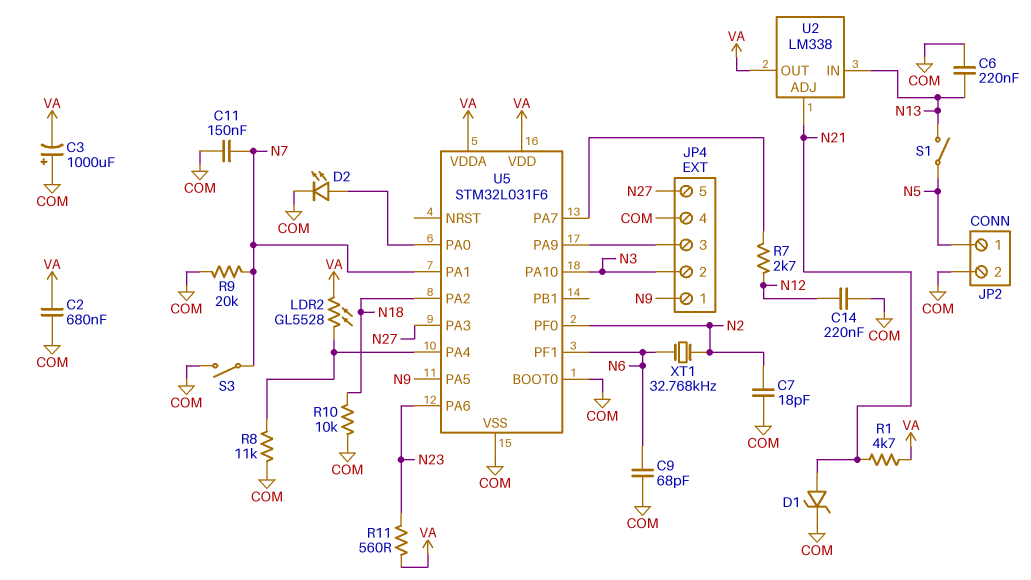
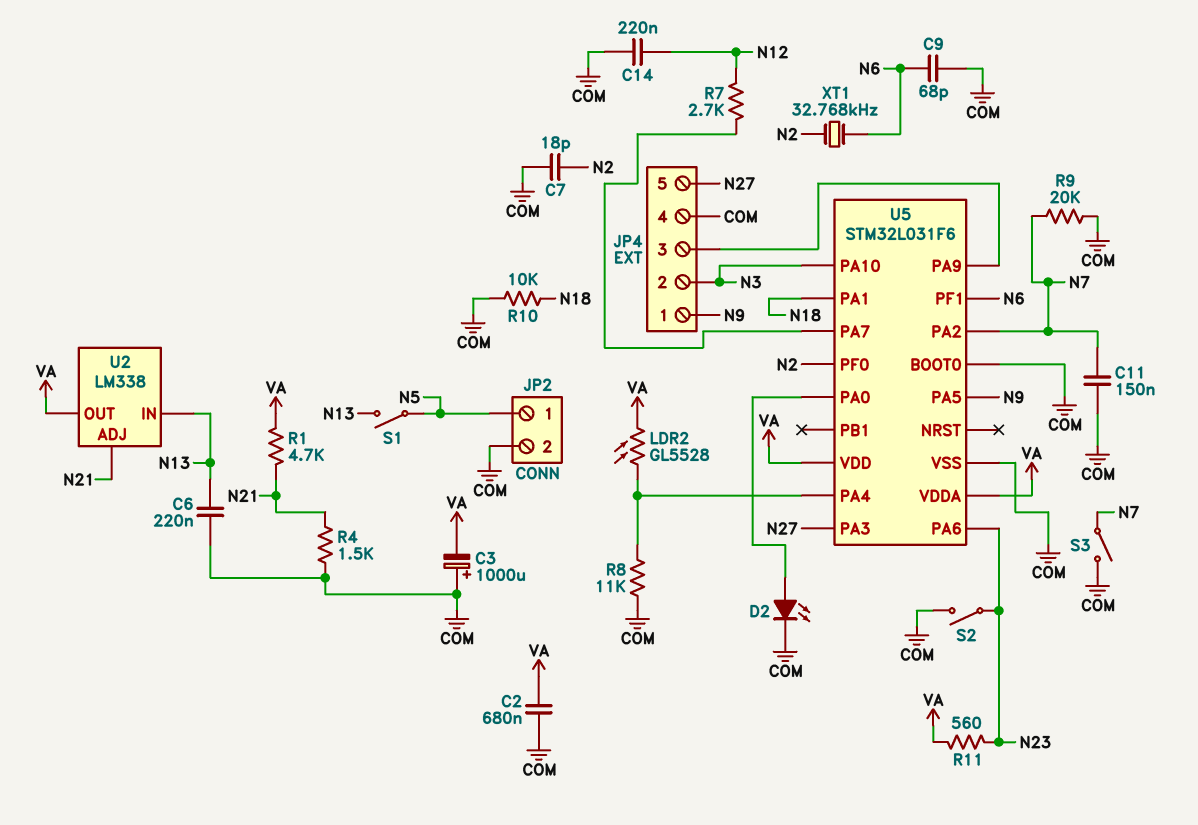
D1: zener (A N21, K COM) -> none
R4: none -> 1.5k (COM, N21)
S2: none -> switch (COM, N23)
U5 pin PA1: N7 -> N18
U5 pin PA2: N18 -> N7

